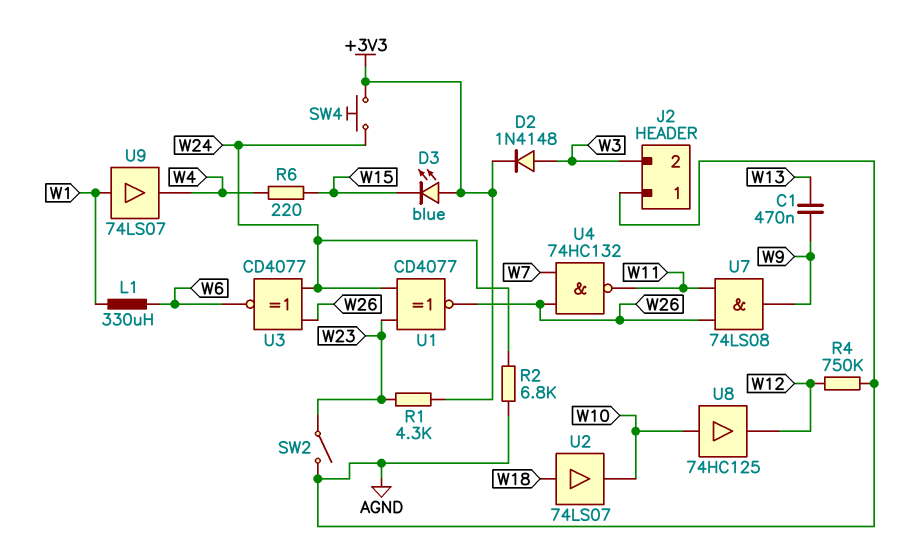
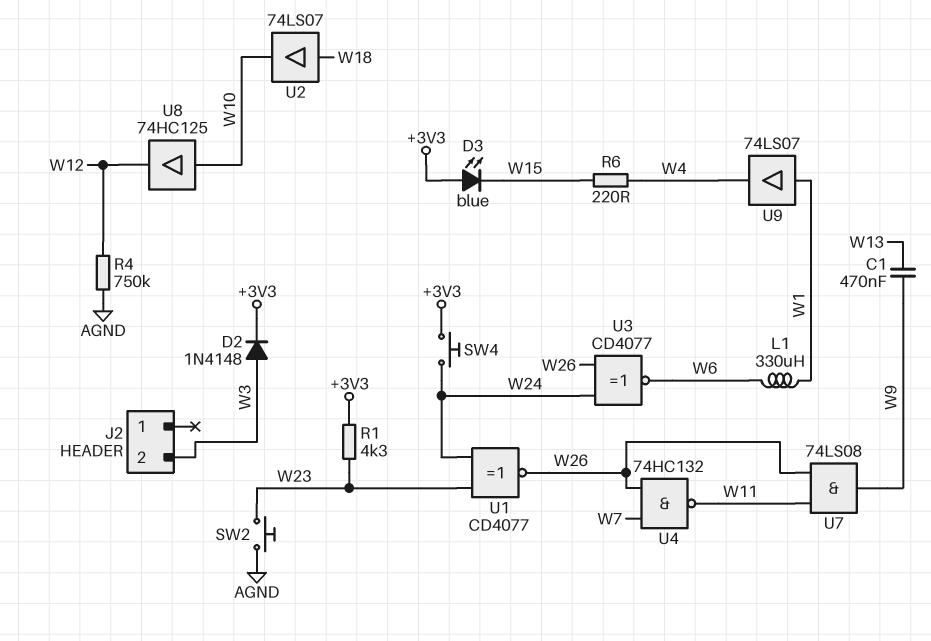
J2 pin 1: AGND -> none
R2: 6.8k (AGND, W24) -> none
SW2: switch (AGND, W23) -> button (AGND, W23)

